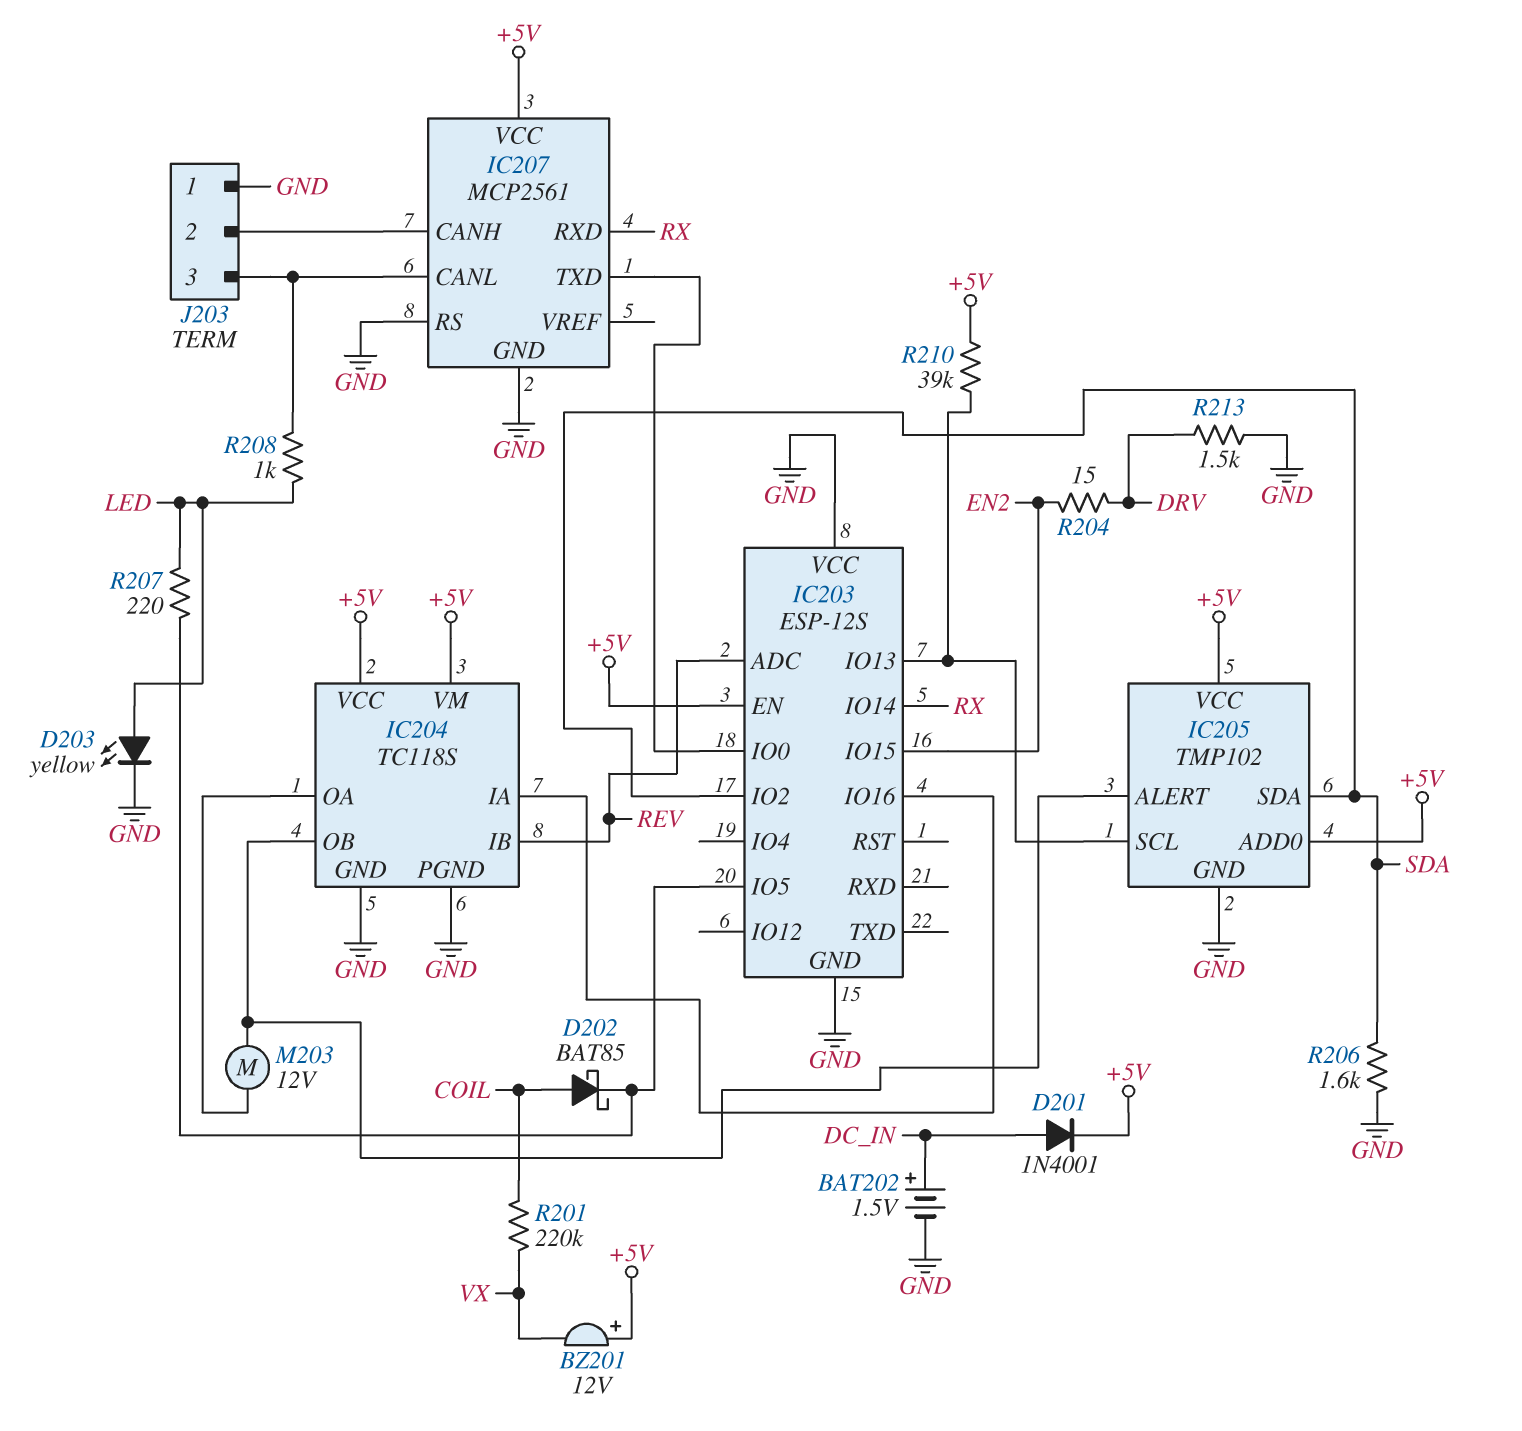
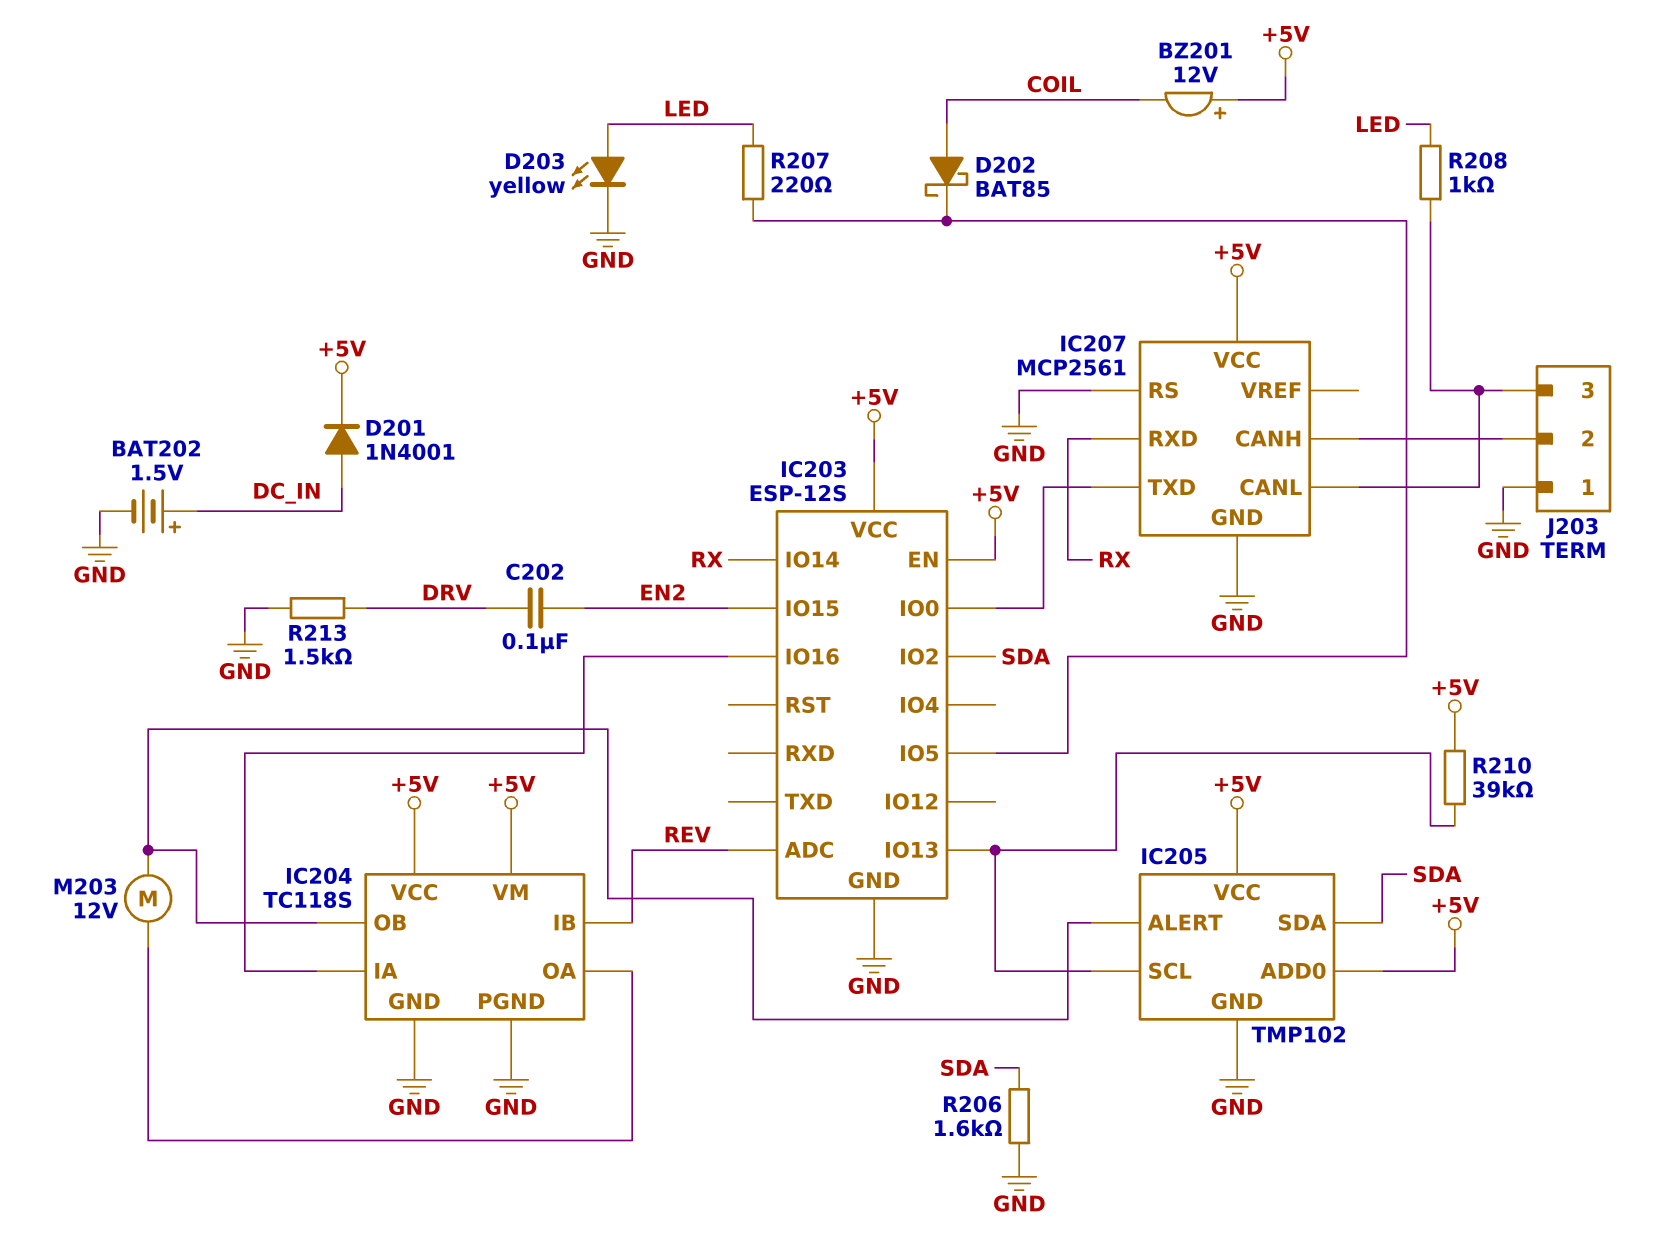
BZ201: buzzer 12V (plus +5V, minus VX) -> buzzer 12V (plus +5V, minus COIL)
C202: none -> 100nF (DRV, EN2)
IC203 pin VCC: GND -> +5V
R201: 220k (COIL, VX) -> none
R204: 15 (DRV, EN2) -> none

